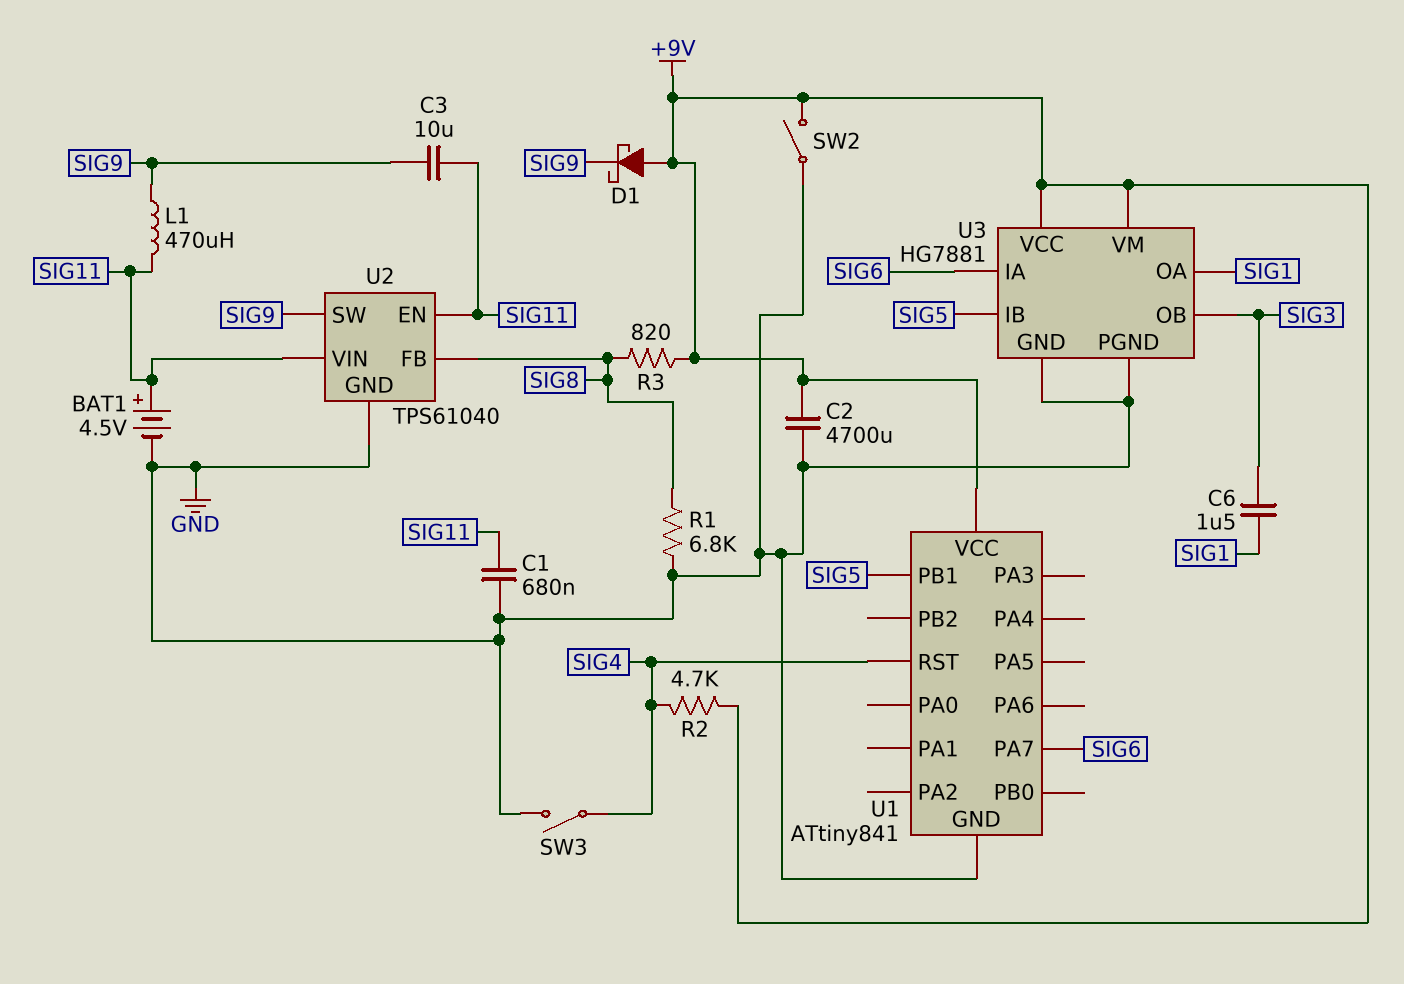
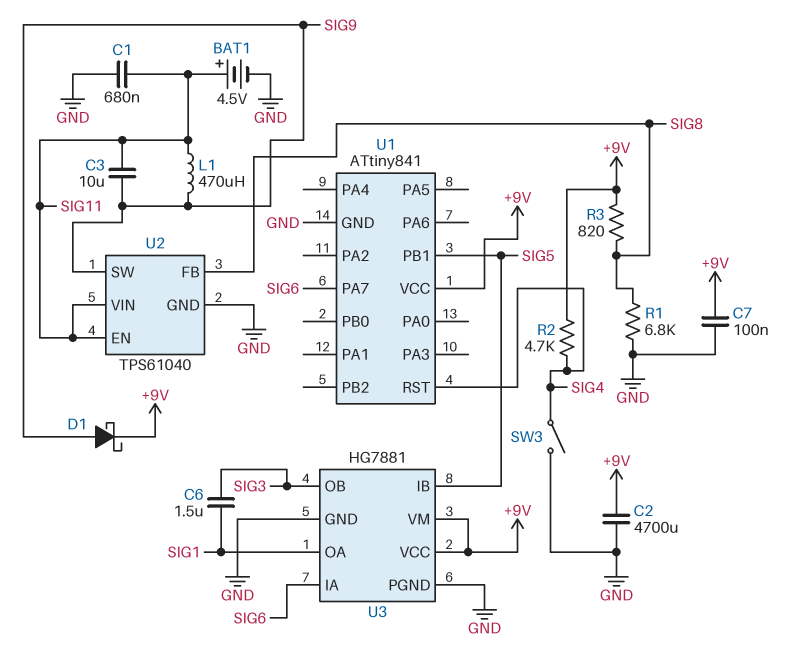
C7: none -> 100nF (+9V, GND)
D1: schottky (A +9V, K SIG9) -> schottky (A SIG9, K +9V)
SW2: switch (+9V, GND) -> none

